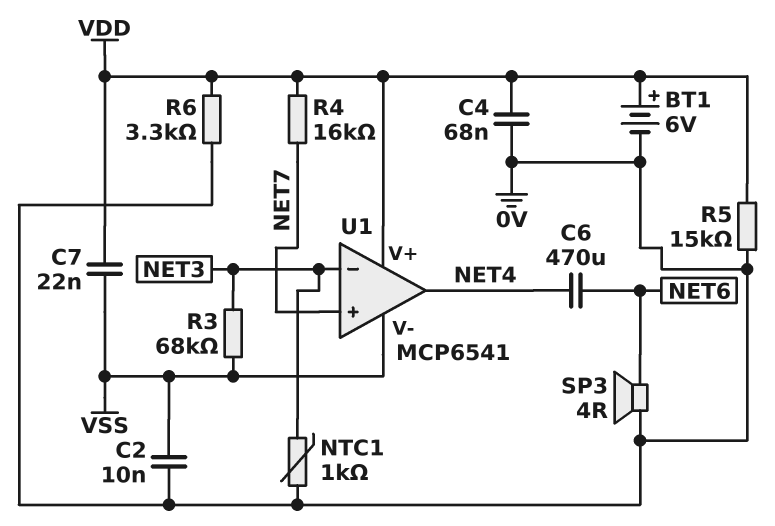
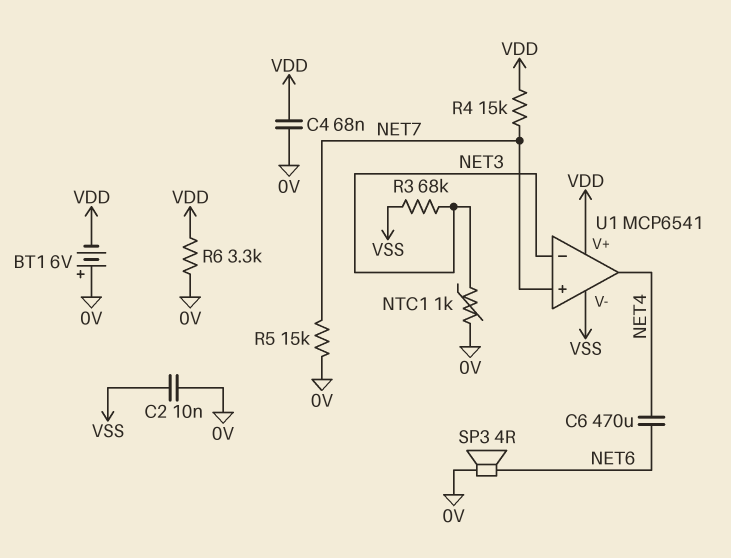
BT1: 6V (plus VDD, minus 0V) -> 6V (plus 0V, minus VDD)
C7: 22nF (VDD, VSS) -> none
R4: 16k (NET7, VDD) -> 15k (NET7, VDD)
R5: 15k (0V, VDD) -> 15k (0V, NET7)

